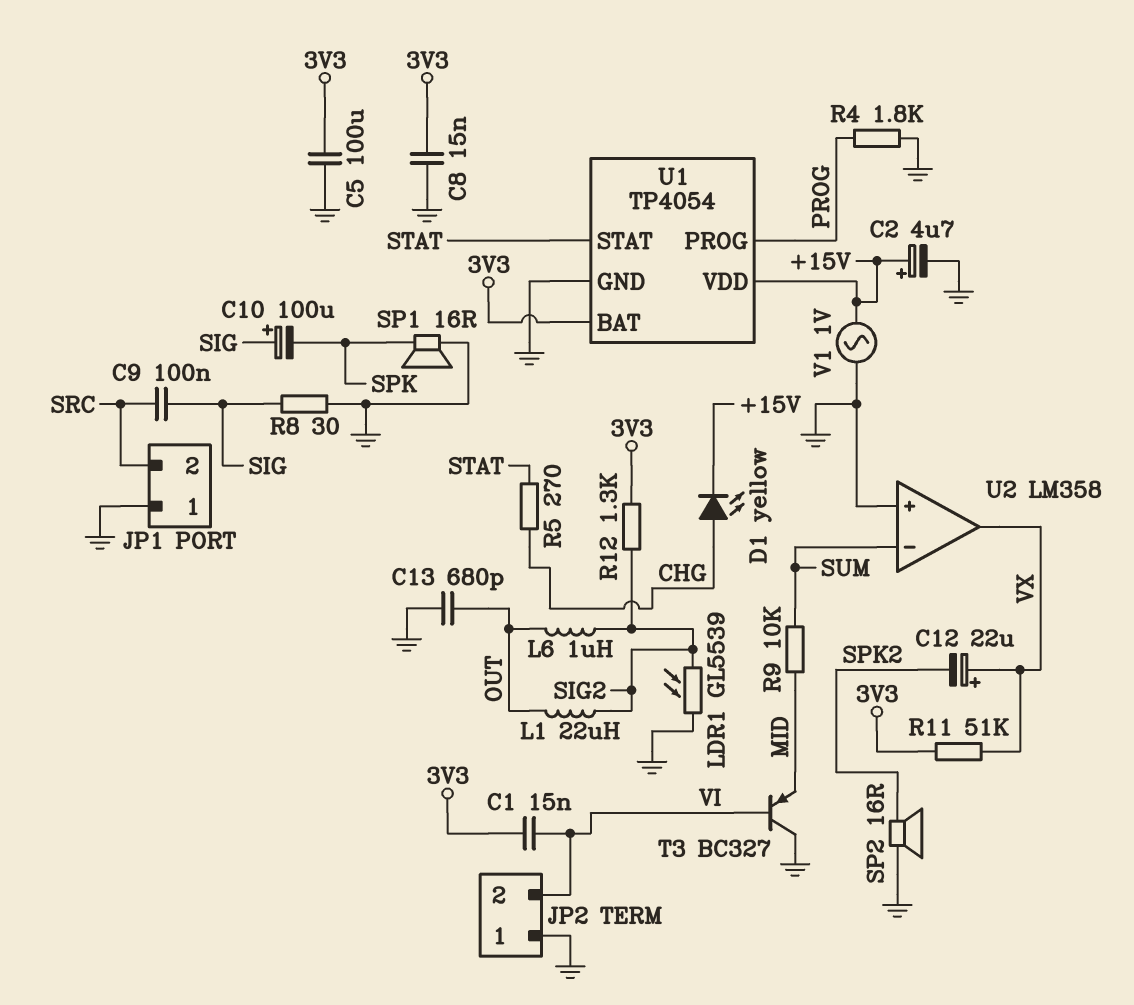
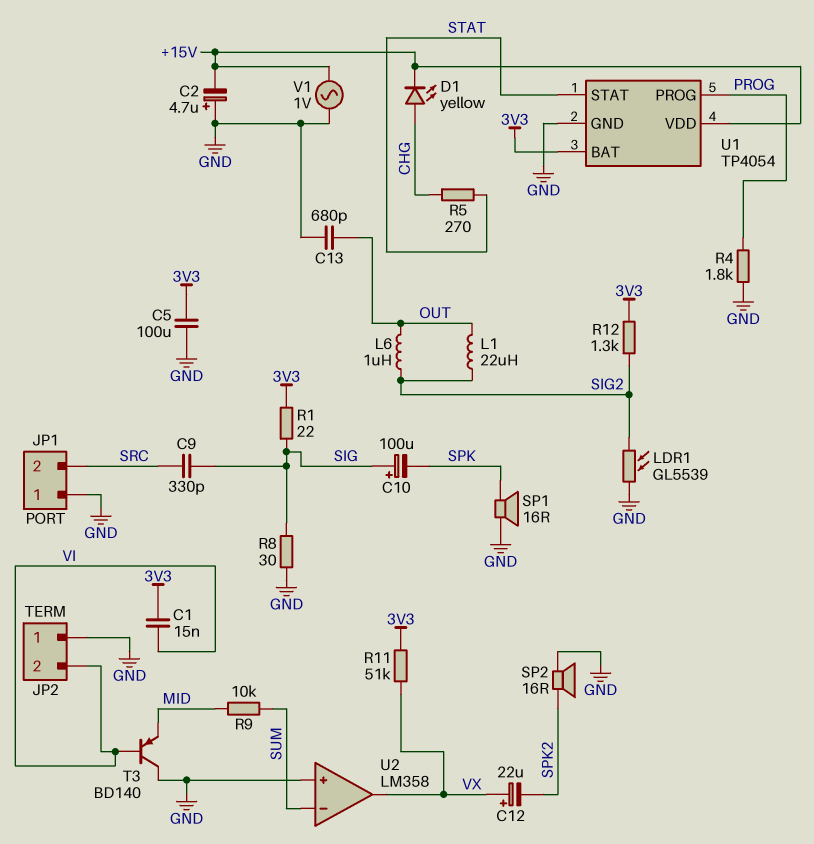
C2: 4.7uF (plus +15V, minus GND) -> 4.7uF (plus GND, minus +15V)
C8: 15nF (3V3, GND) -> none
C9: 100nF (SIG, SRC) -> 330pF (SIG, SRC)
R1: none -> 22 (3V3, SIG)
T3: PNP BC327 (B VI, C GND, E MID) -> PNP BD140 (B VI, C GND, E MID)

